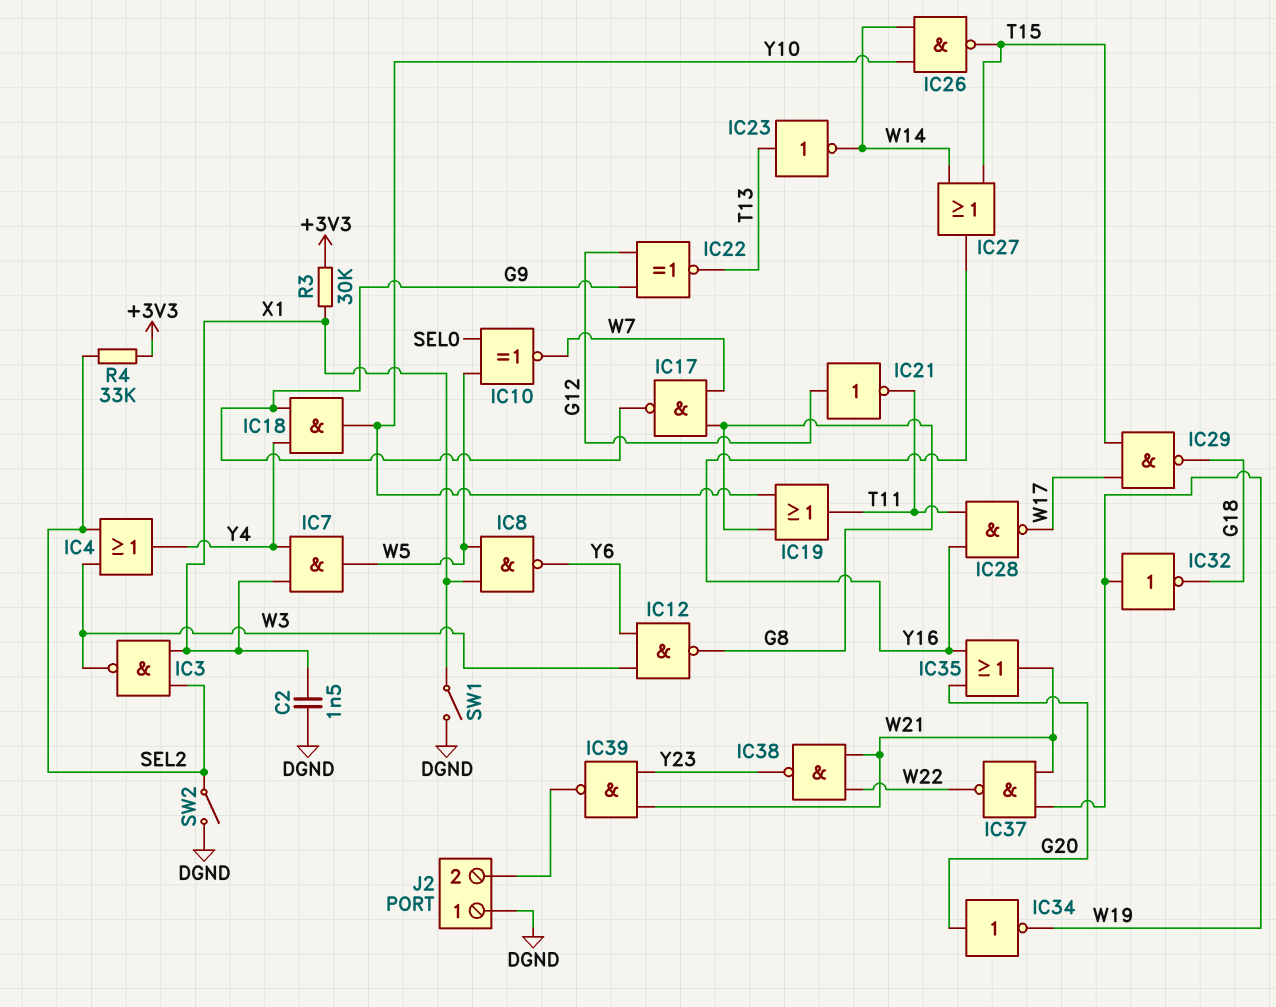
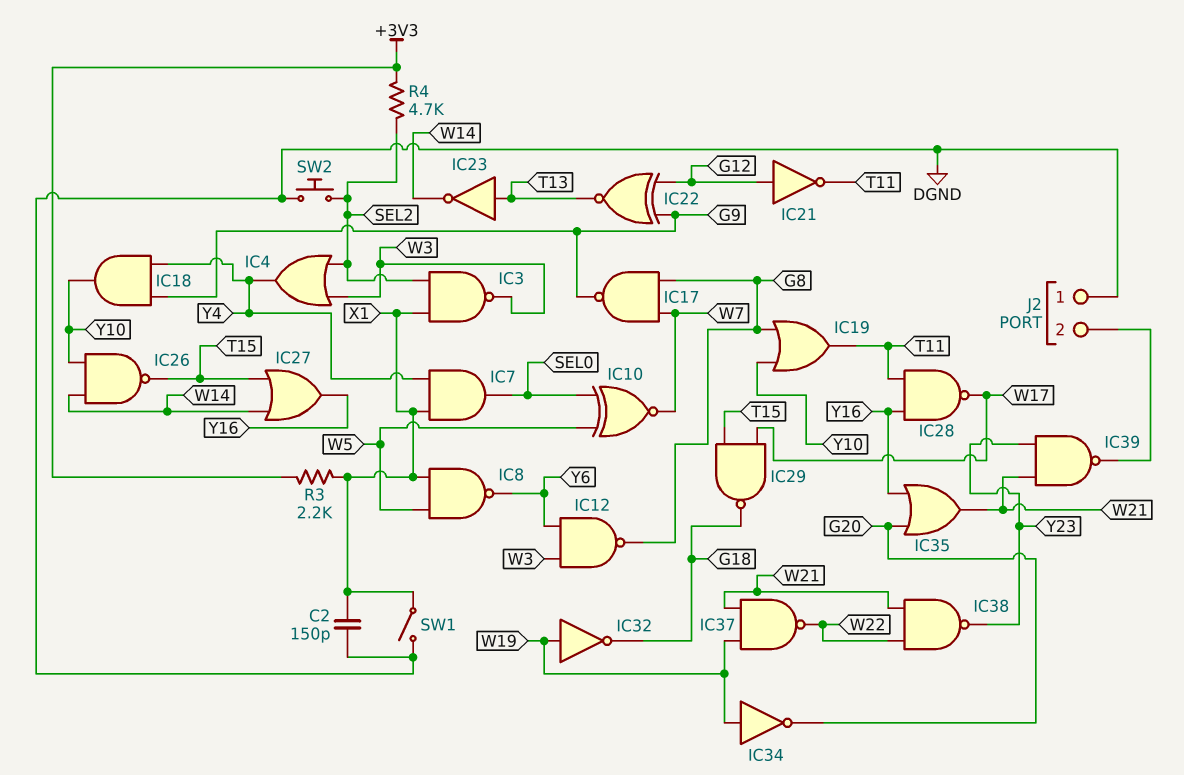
C2: 1.5nF (DGND, X1) -> 150pF (DGND, X1)
IC7: AND (in X1, in Y4, out W5) -> AND (in X1, in Y4, out SEL0)
IC34: NOT (in G20, out W19) -> NOT (in W19, out G20)
R3: 30k (+3V3, X1) -> 2.2k (+3V3, X1)
R4: 33k (+3V3, SEL2) -> 4.7k (+3V3, SEL2)
SW2: switch (DGND, SEL2) -> button (DGND, SEL2)

